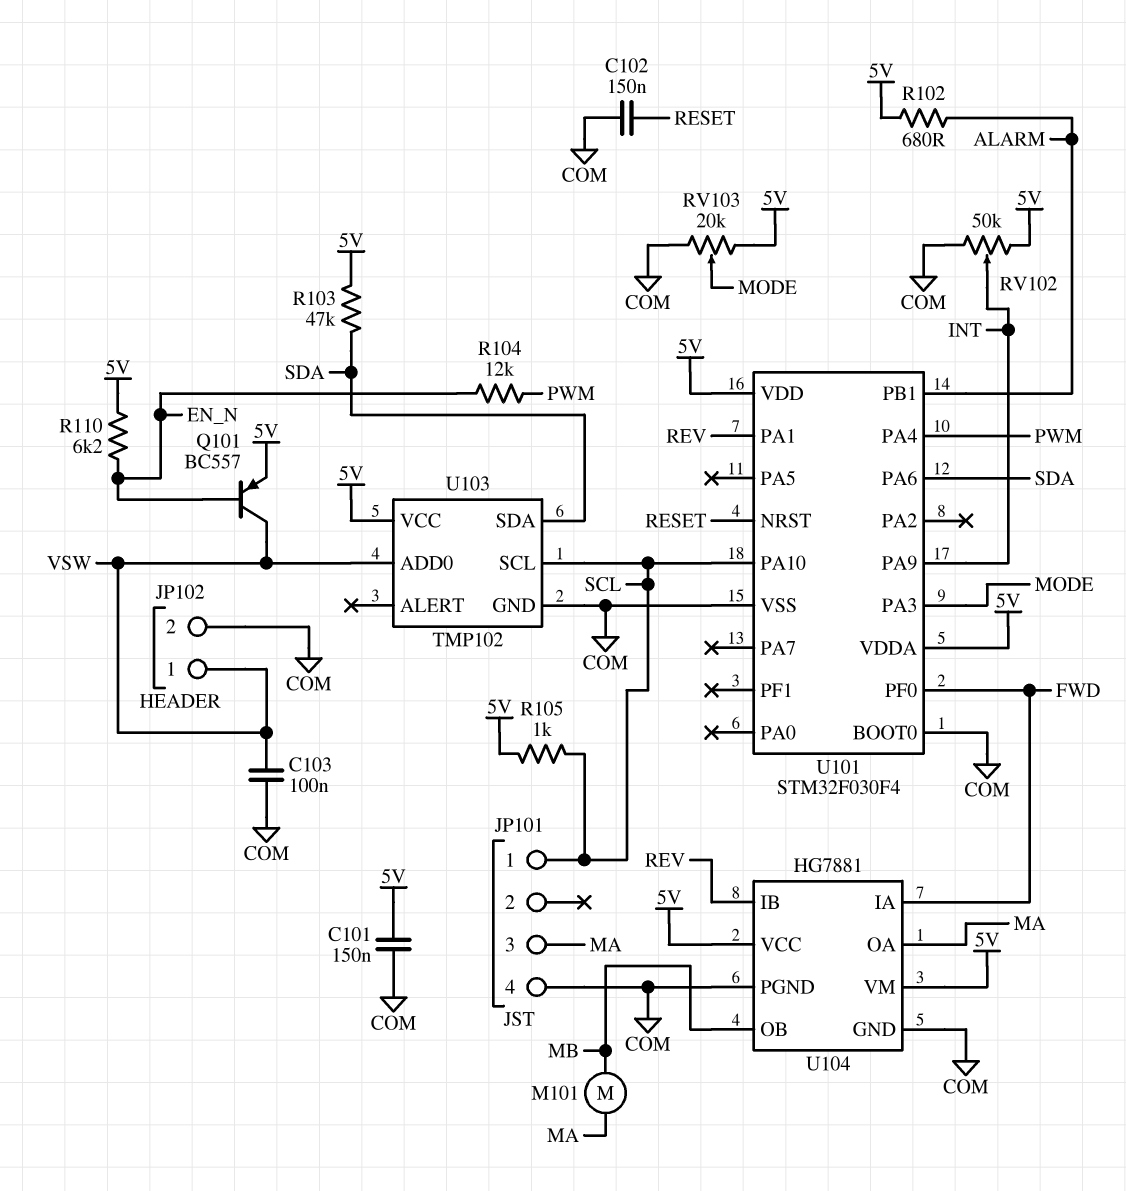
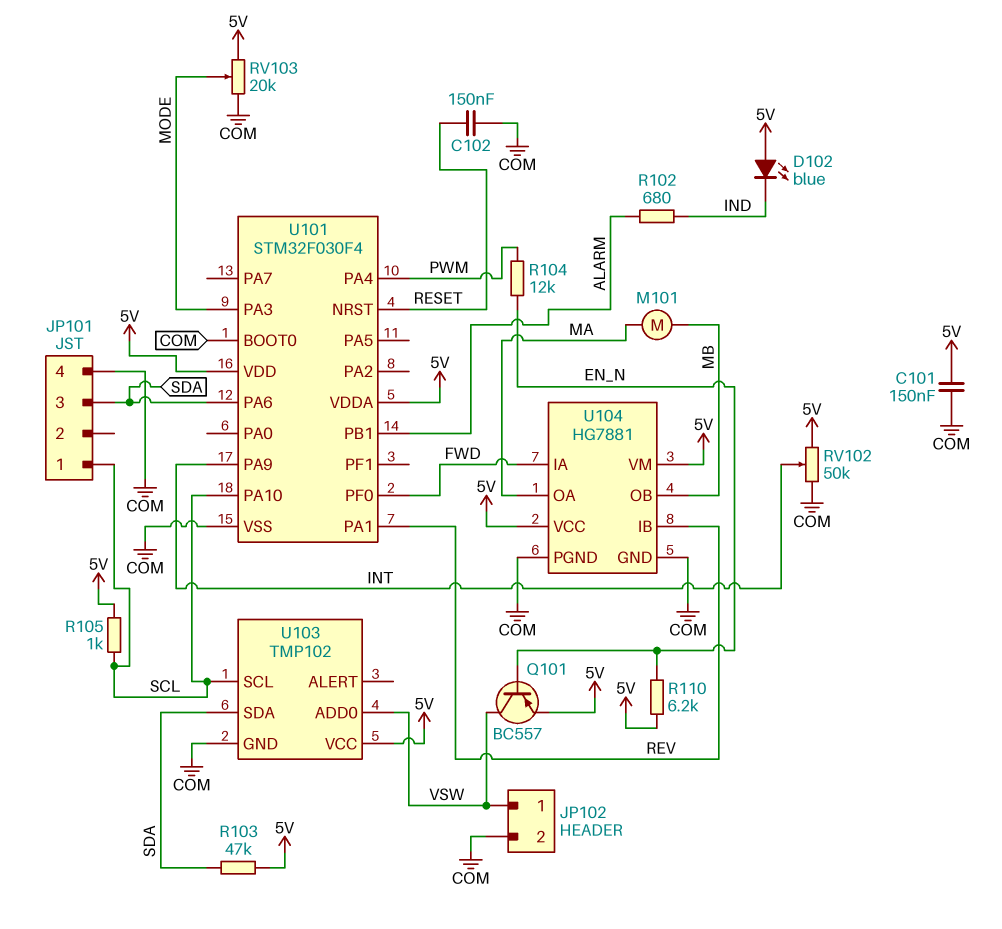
C103: 100nF (COM, VSW) -> none
D102: none -> LED blue (A 5V, K IND)
JP101 pin 3: MA -> SDA
R102: 680 (5V, ALARM) -> 680 (ALARM, IND)

